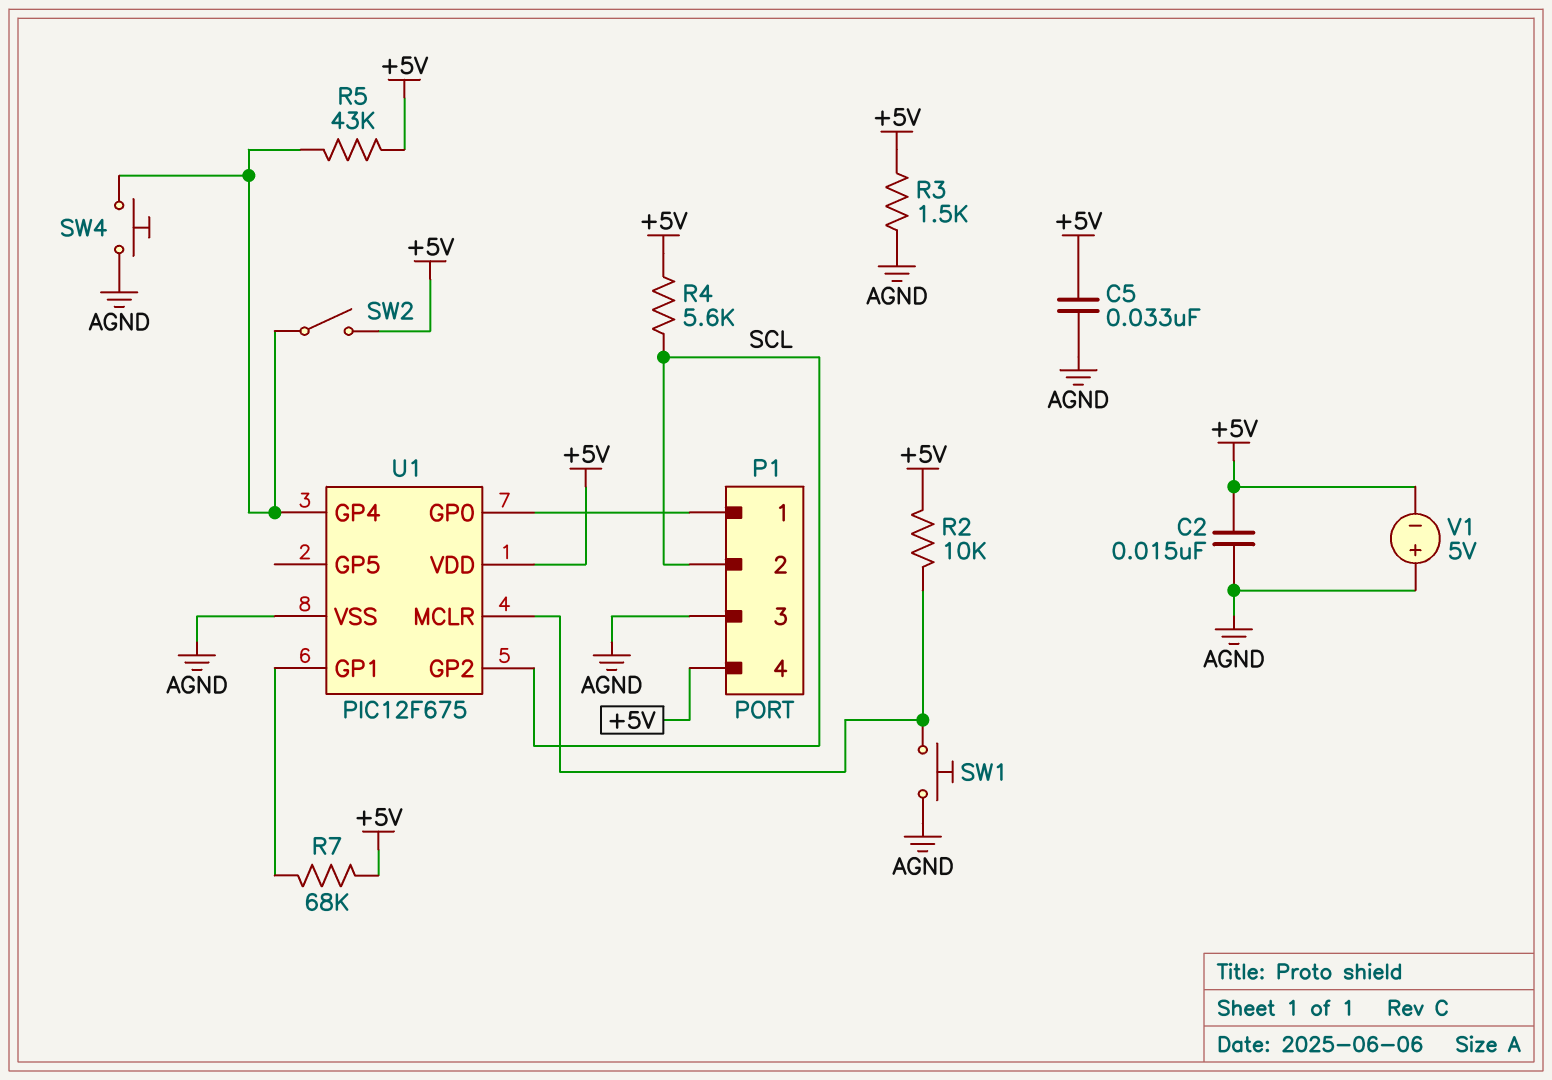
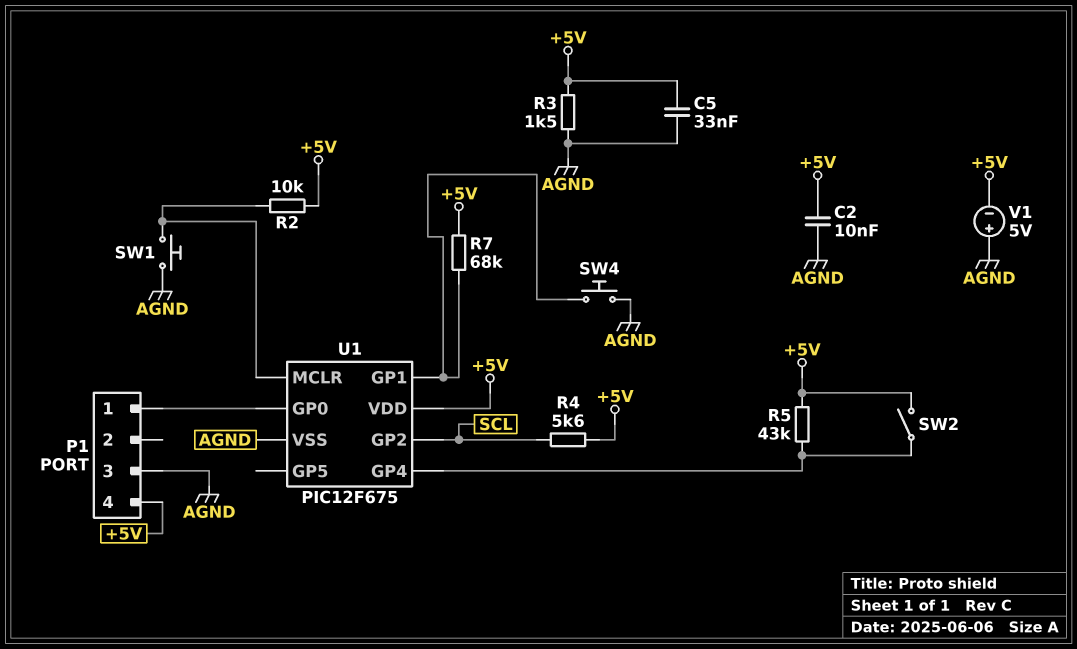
C2: 15nF (+5V, AGND) -> 10nF (+5V, AGND)
P1 pin 2: SCL -> none
SW4: button (AGND, U1/GP4) -> button (AGND, U1/GP1)

